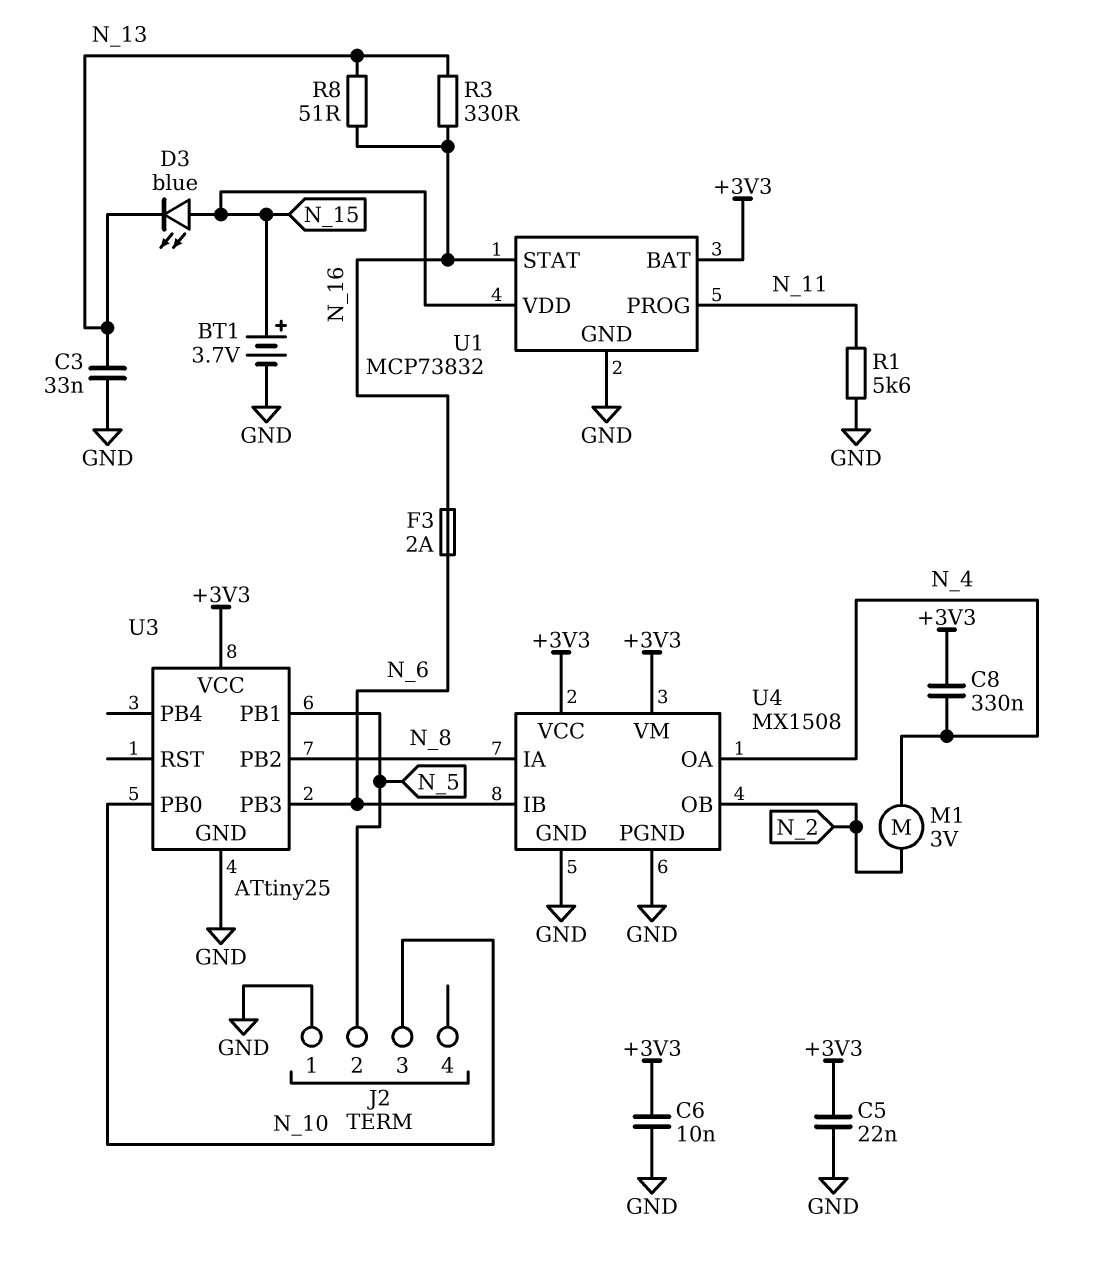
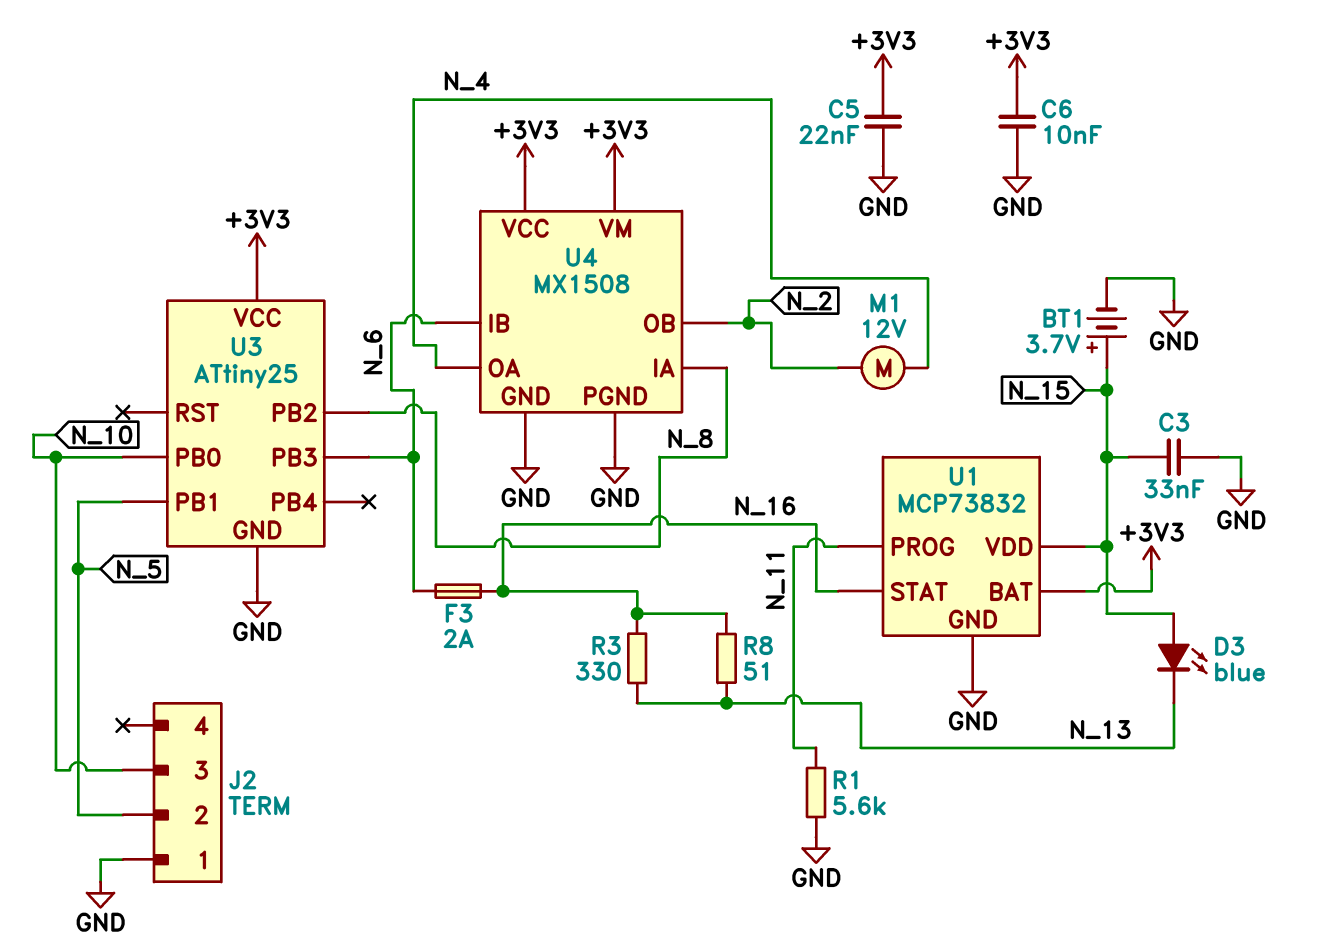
C3: 33nF (GND, N_13) -> 33nF (GND, N_15)
C8: 330nF (+3V3, N_4) -> none
M1: motor 3V (N_2, N_4) -> motor 12V (N_2, N_4)

